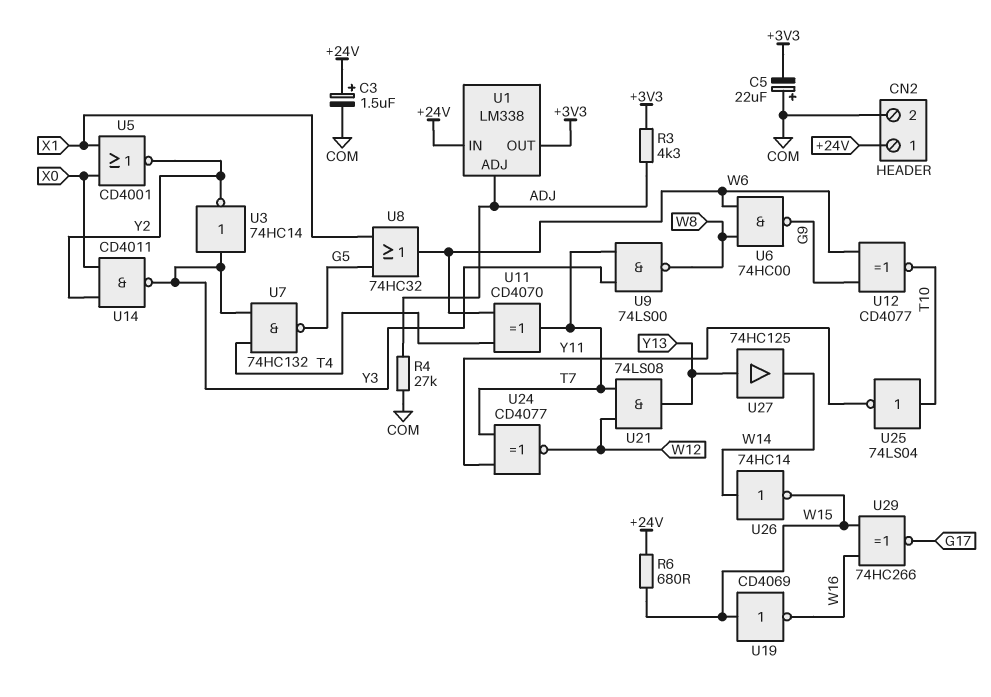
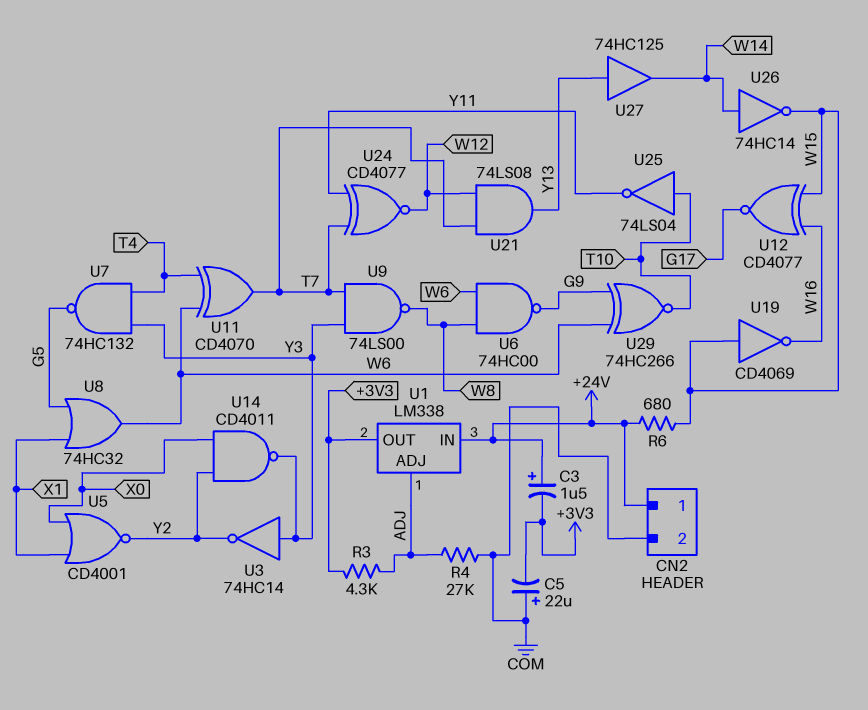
C3: 1.5uF (plus +24V, minus COM) -> 1.5uF (plus +24V, minus +3V3)
U12: XNOR CD4077 (in G9, in W6, out T10) -> XNOR CD4077 (in W15, in W16, out G17)
U29: XNOR 74HC266 (in W15, in W16, out G17) -> XNOR 74HC266 (in G9, in W6, out T10)

